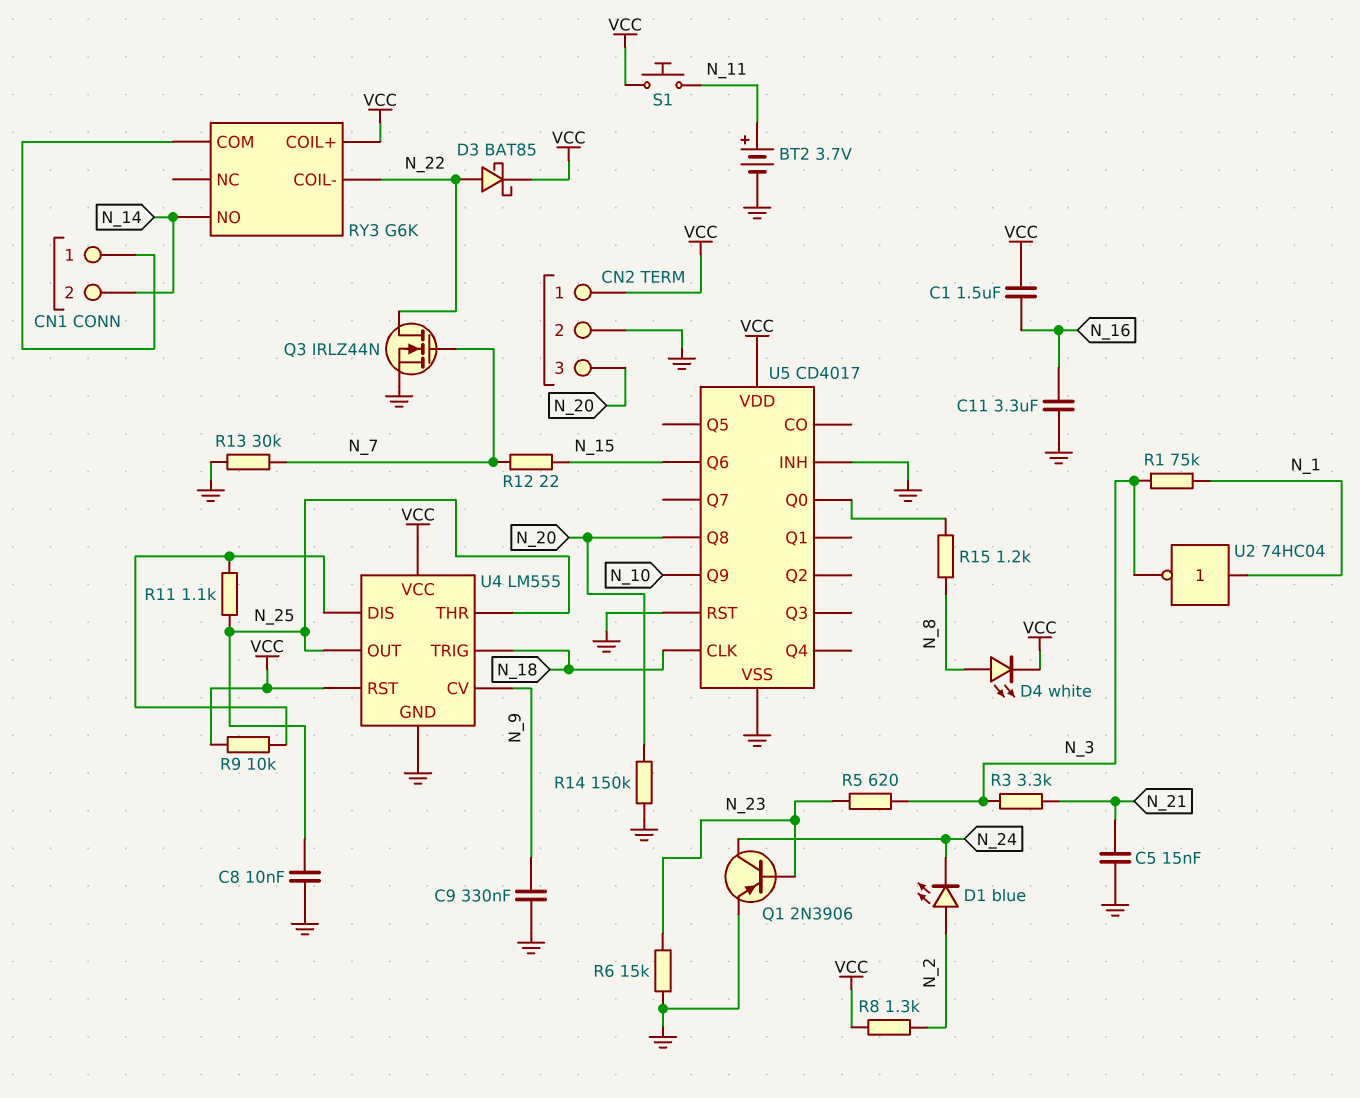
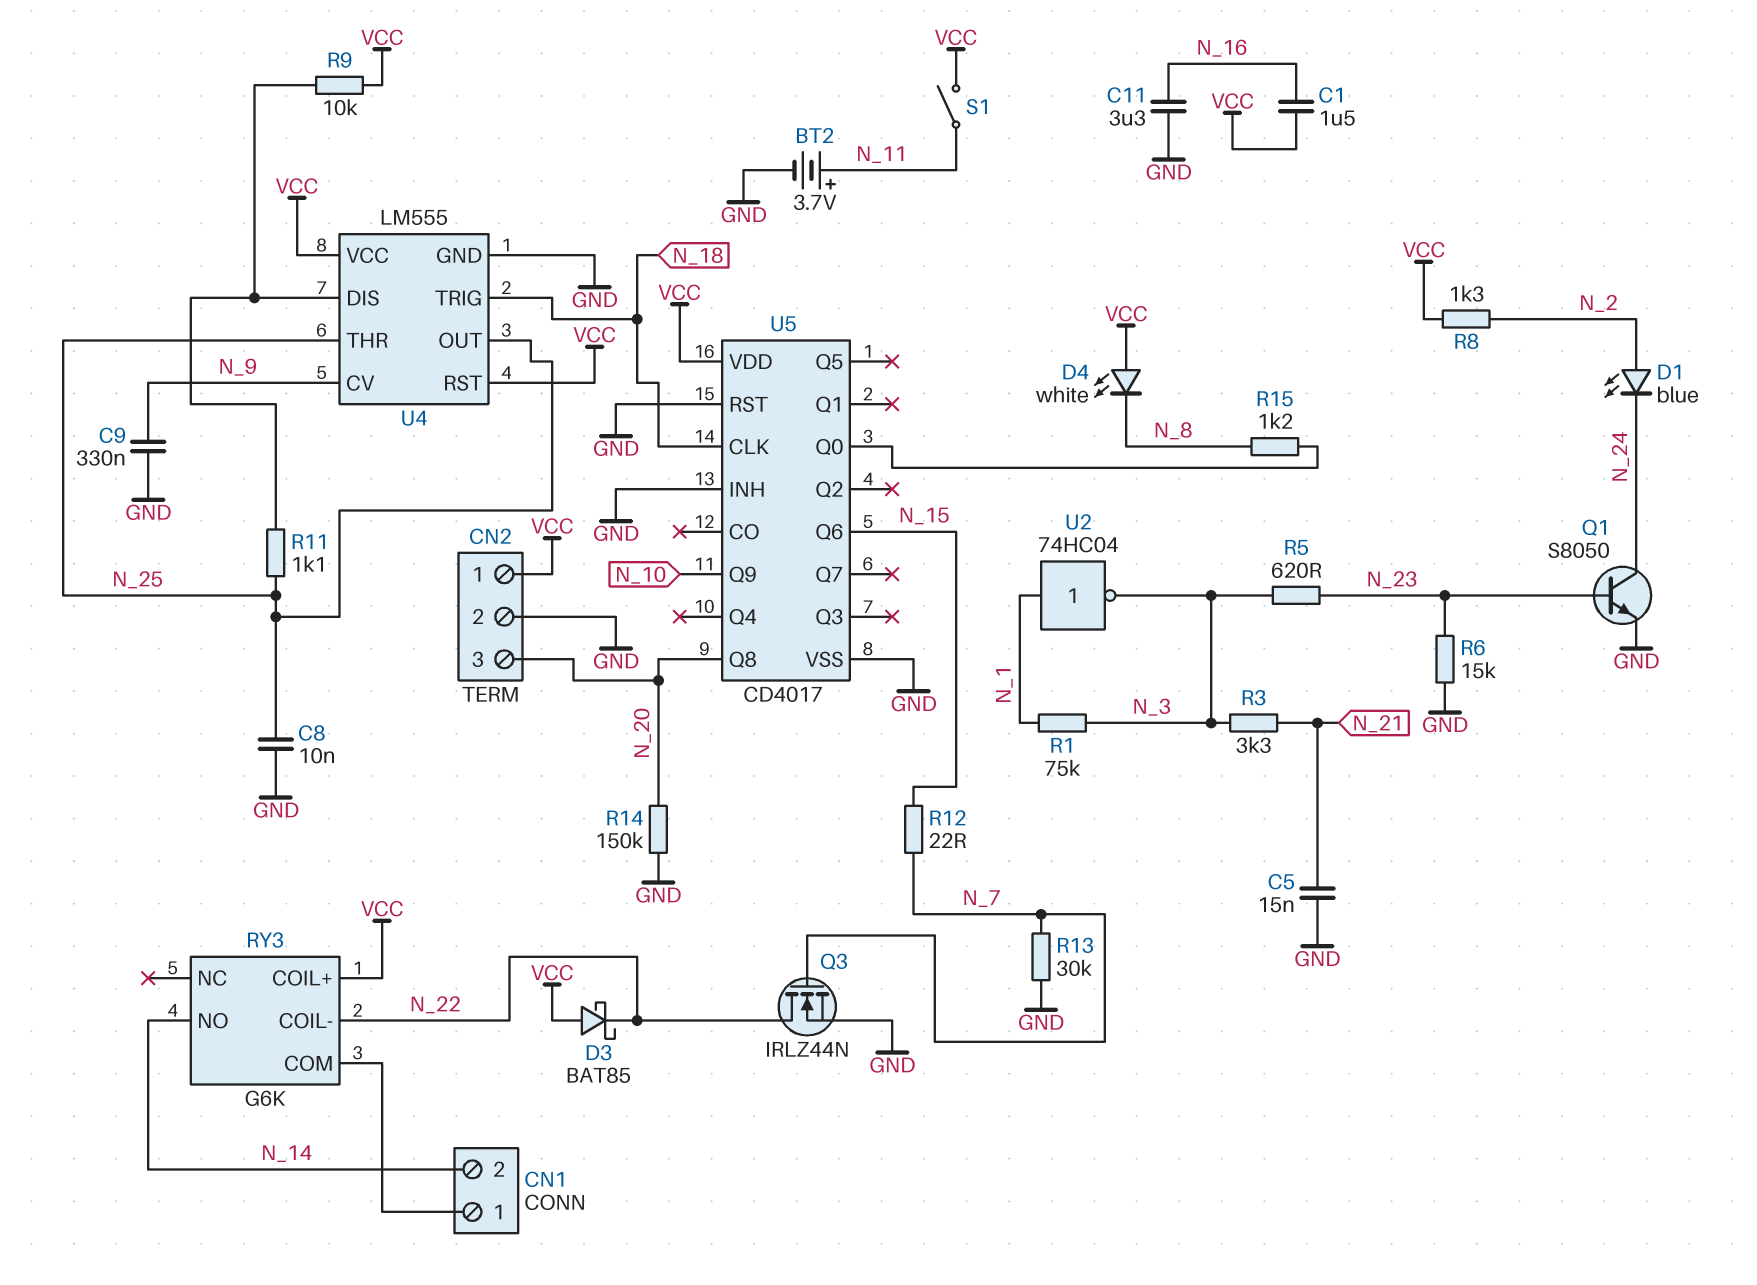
D3: schottky BAT85 (A N_22, K VCC) -> schottky BAT85 (A VCC, K N_22)
D4: LED white (A N_8, K VCC) -> LED white (A VCC, K N_8)
Q1: PNP 2N3906 (B N_23, C N_24, E GND) -> NPN S8050 (B N_23, C N_24, E GND)
S1: button (N_11, VCC) -> switch (N_11, VCC)

